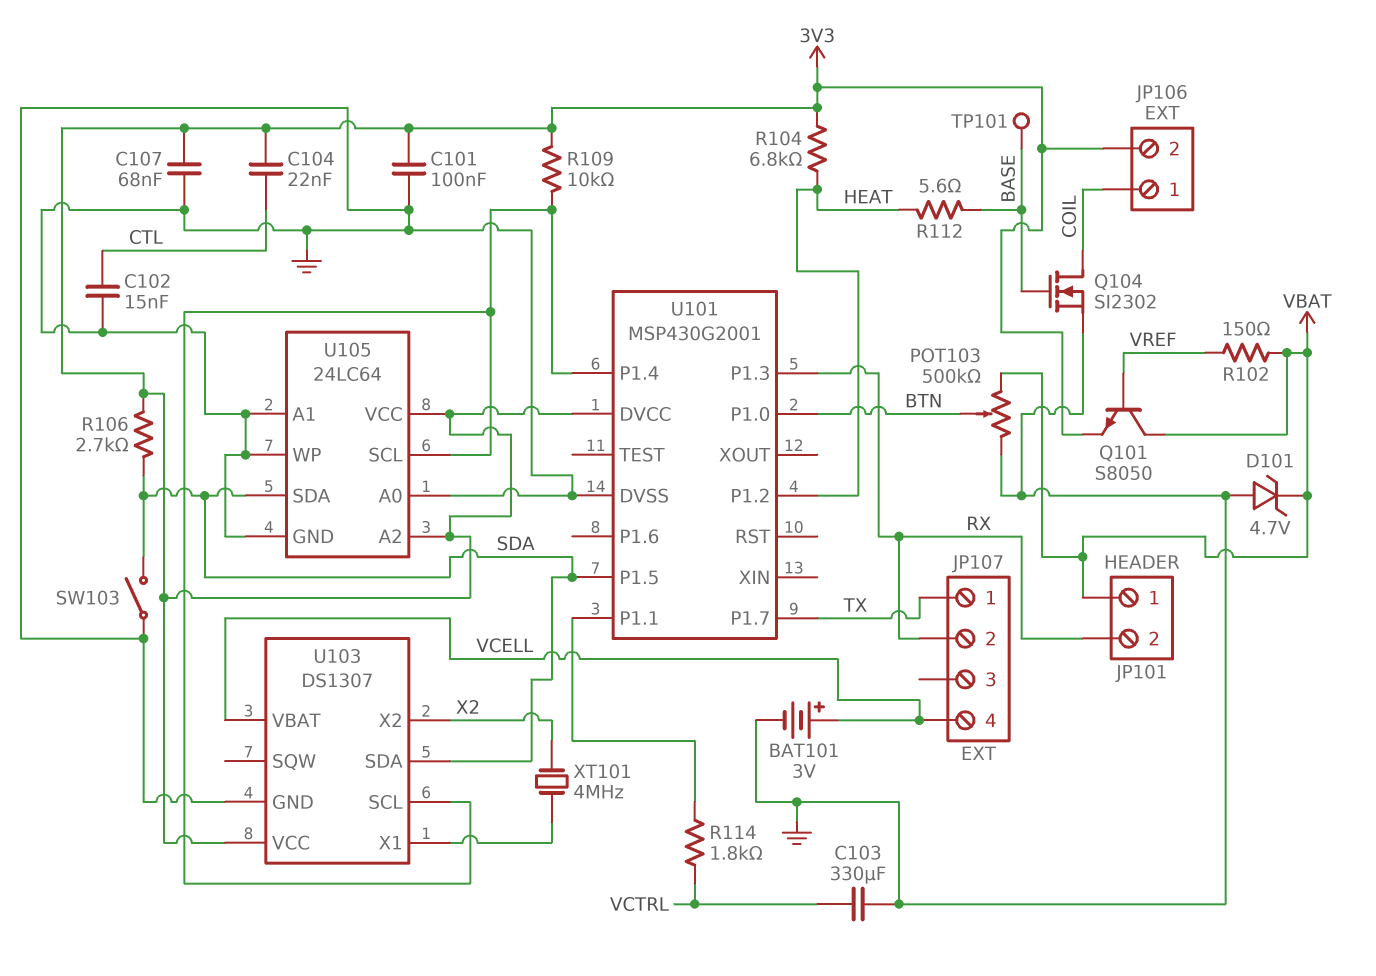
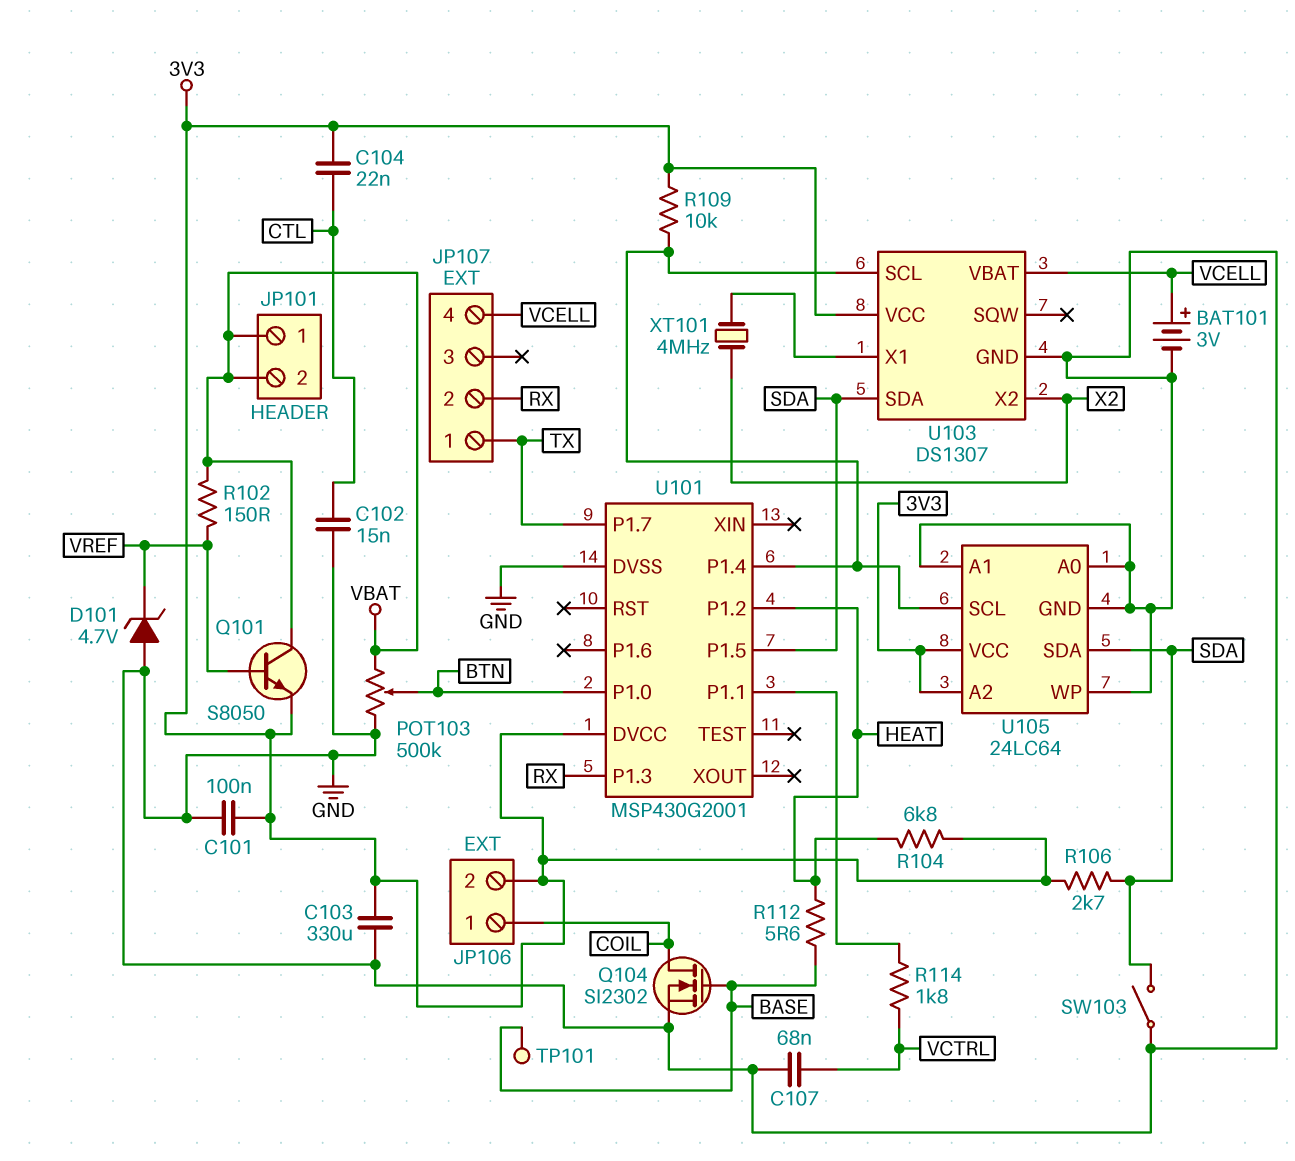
C103: 330uF (GND, VCTRL) -> 330uF (3V3, GND)
C107: 68nF (3V3, GND) -> 68nF (GND, VCTRL)
D101: zener 4.7V (A GND, K VBAT) -> zener 4.7V (A GND, K VREF)
JP101 pin 2: RX -> VBAT

